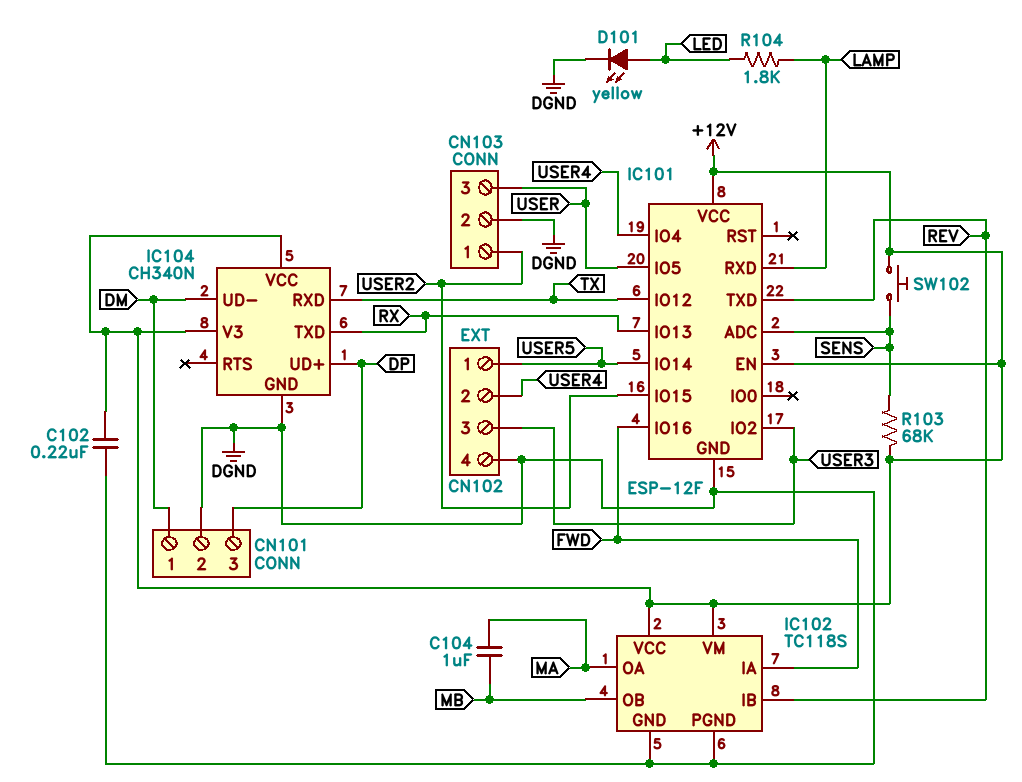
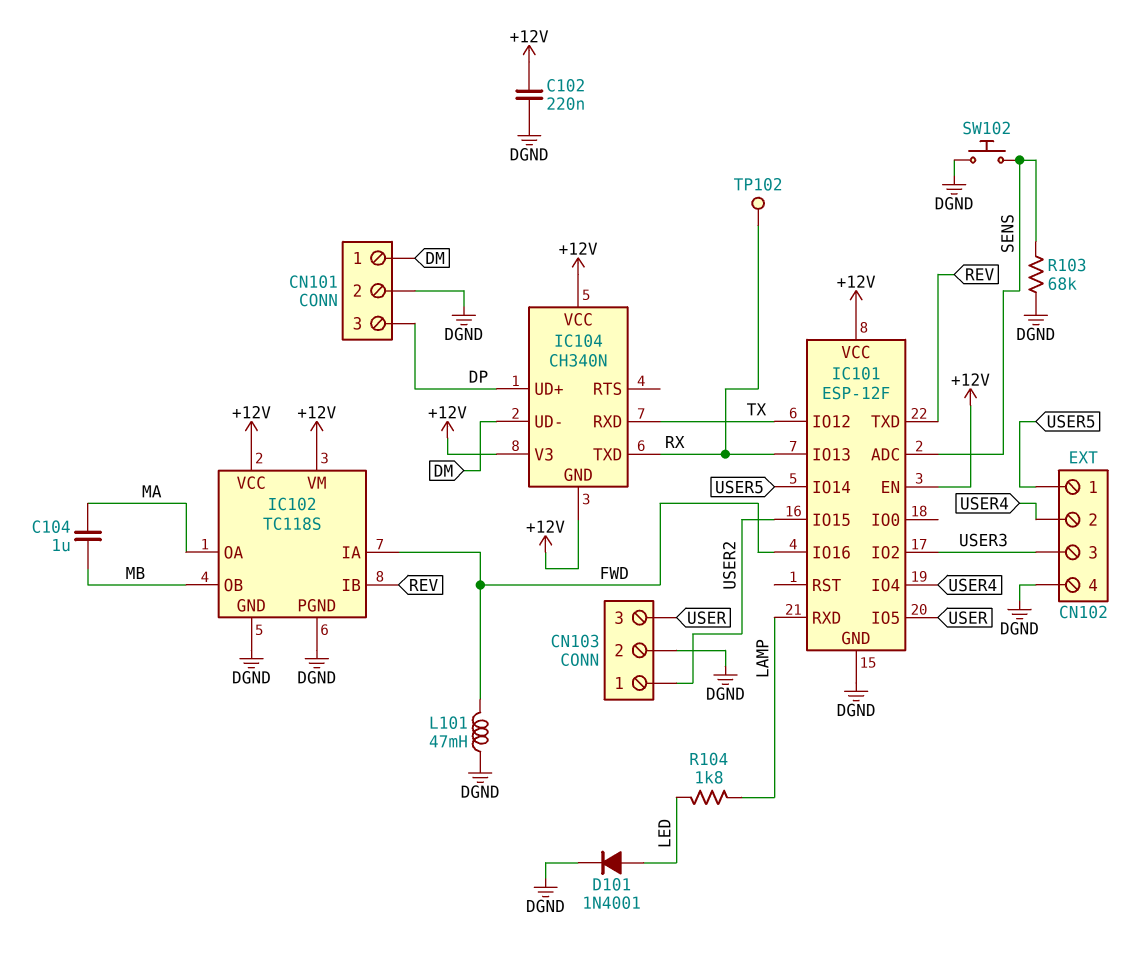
D101: LED yellow (A LED, K DGND) -> diode 1N4001 (A LED, K DGND)
IC104 pin GND: DGND -> +12V
L101: none -> 47mH (DGND, FWD)
R103: 68k (+12V, SENS) -> 68k (DGND, SENS)
SW102: button (+12V, SENS) -> button (DGND, SENS)
TP102: none -> test point (RX)

